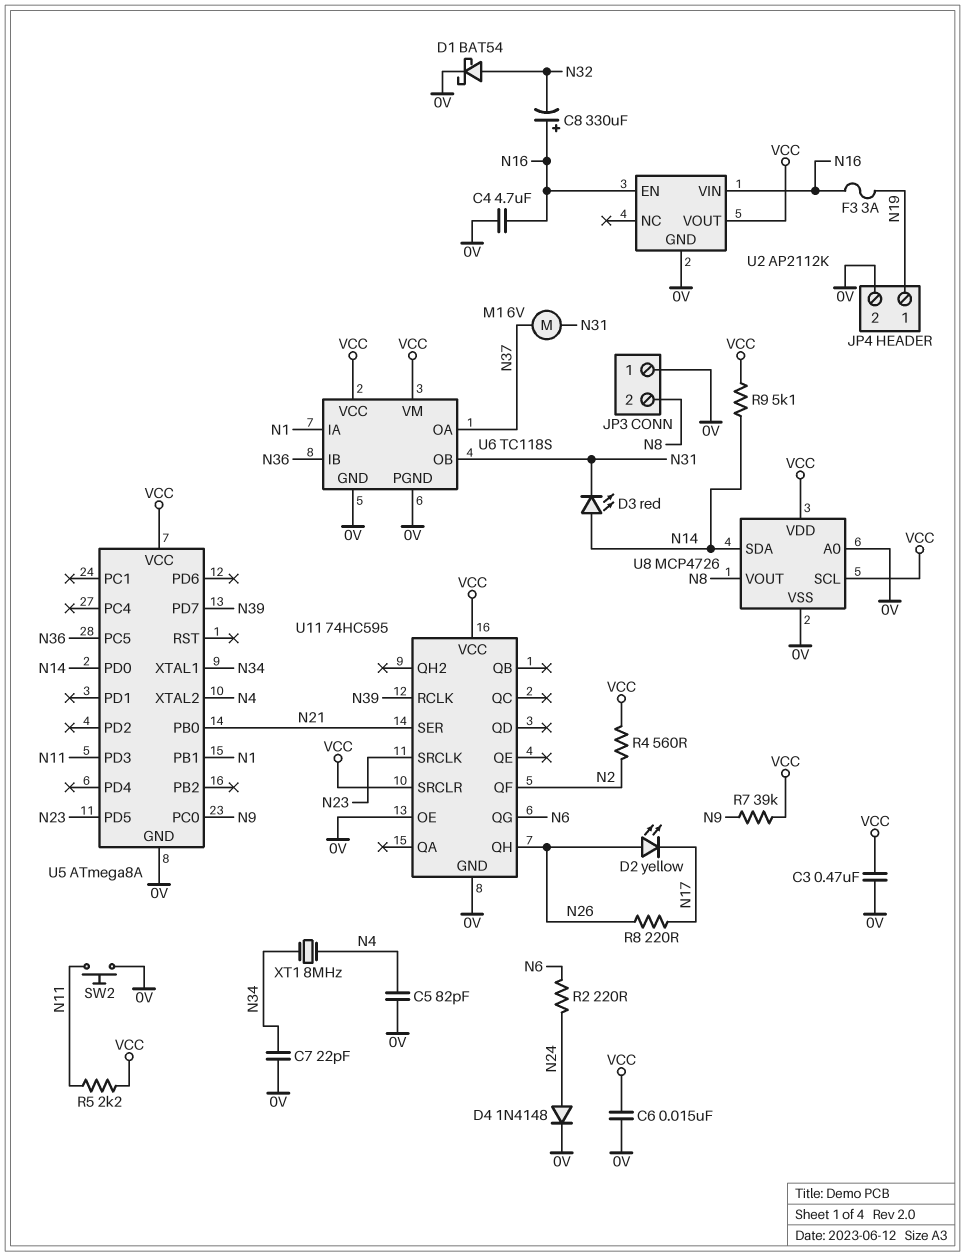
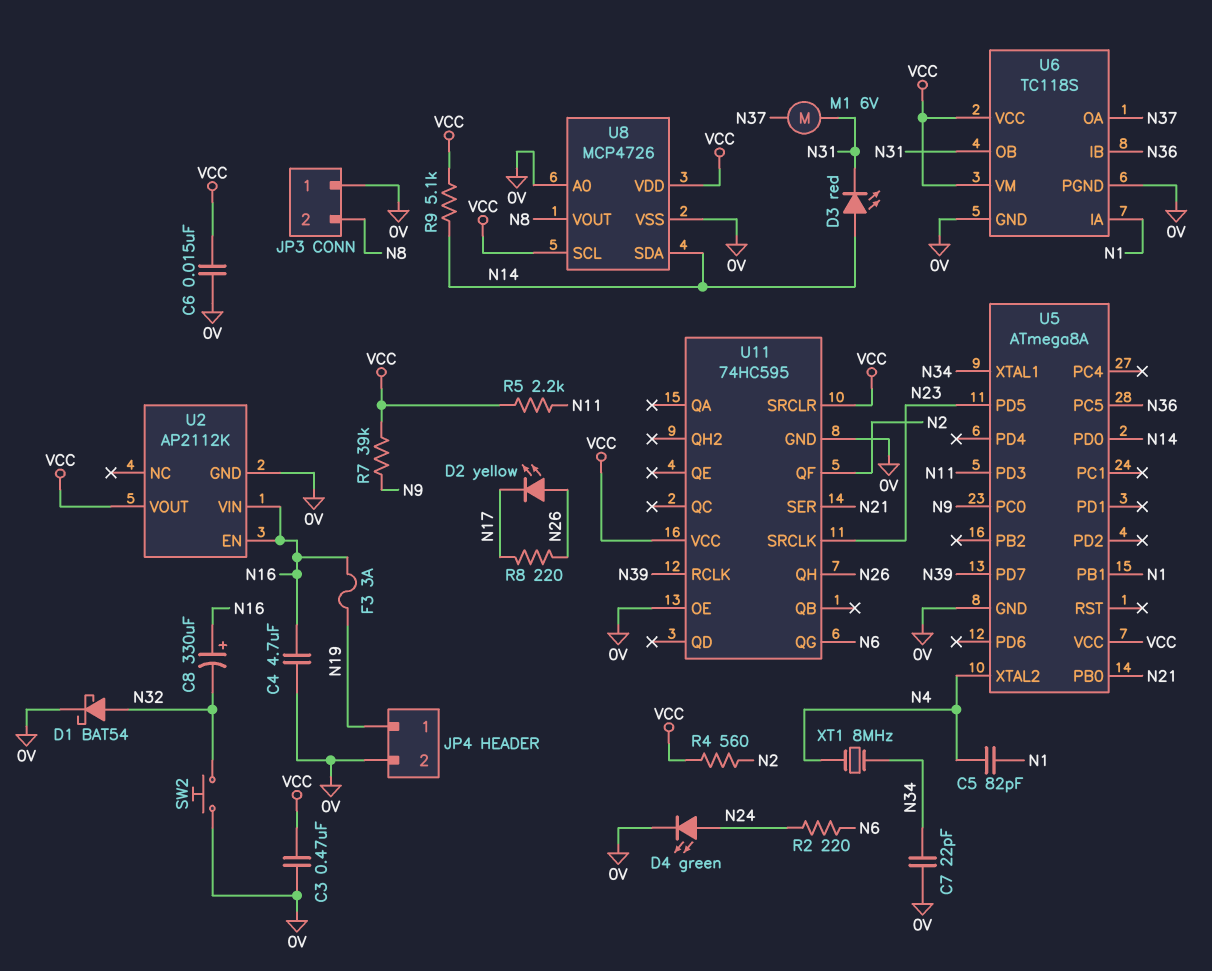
C5: 82pF (0V, N4) -> 82pF (N1, N4)
D4: diode 1N4148 (A N24, K 0V) -> LED green (A N24, K 0V)
SW2: button (0V, N11) -> button (0V, N32)

